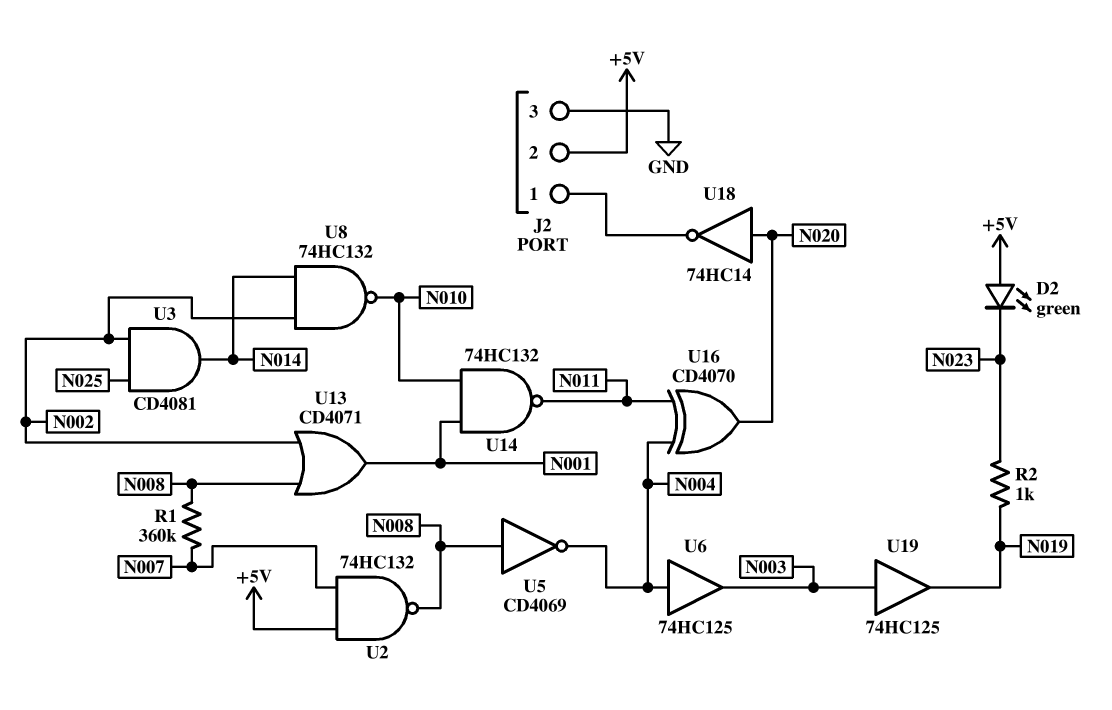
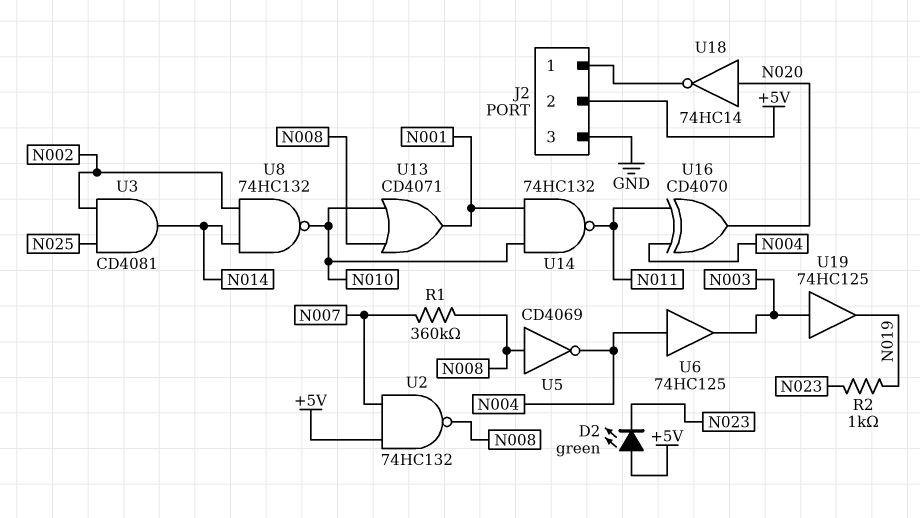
U13: OR CD4071 (in N002, in N008, out N001) -> OR CD4071 (in N008, in N010, out N001)

